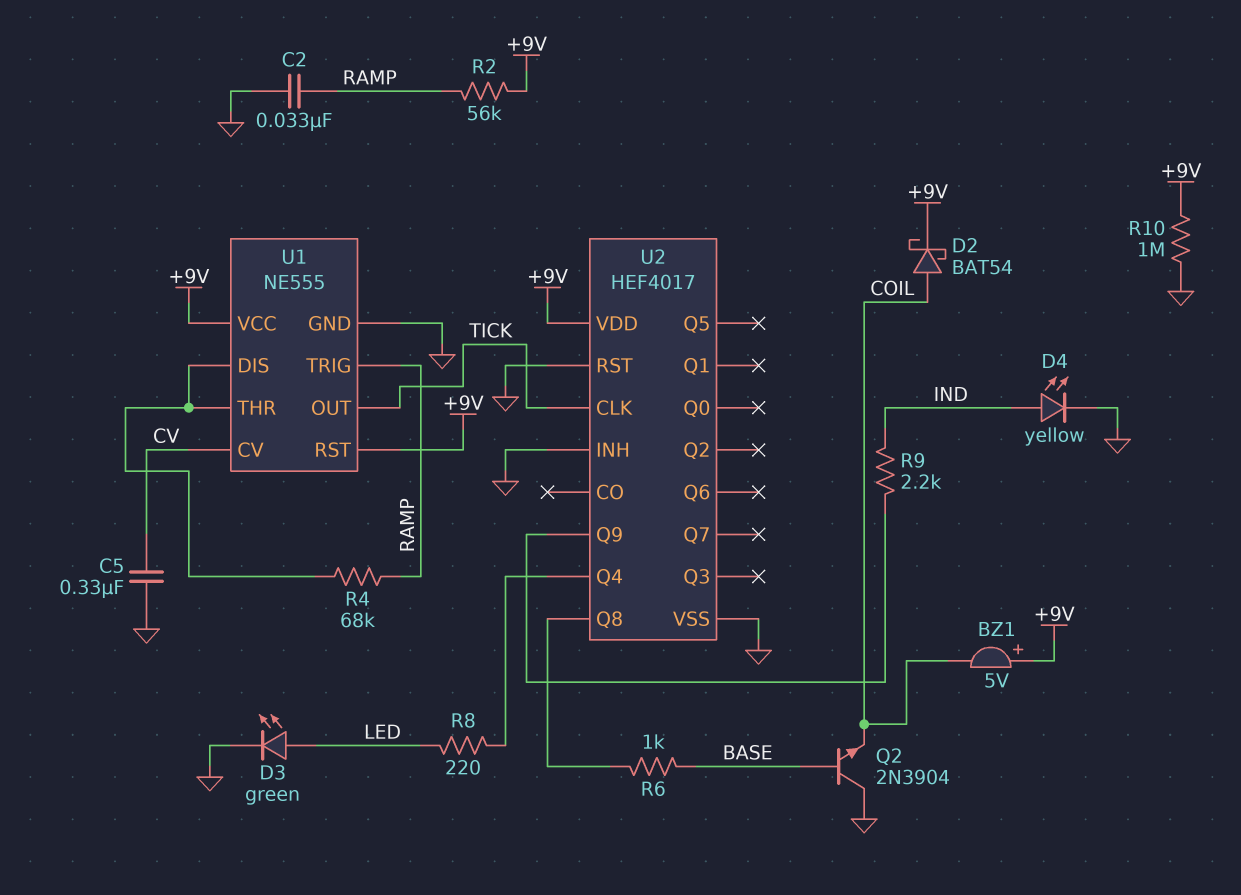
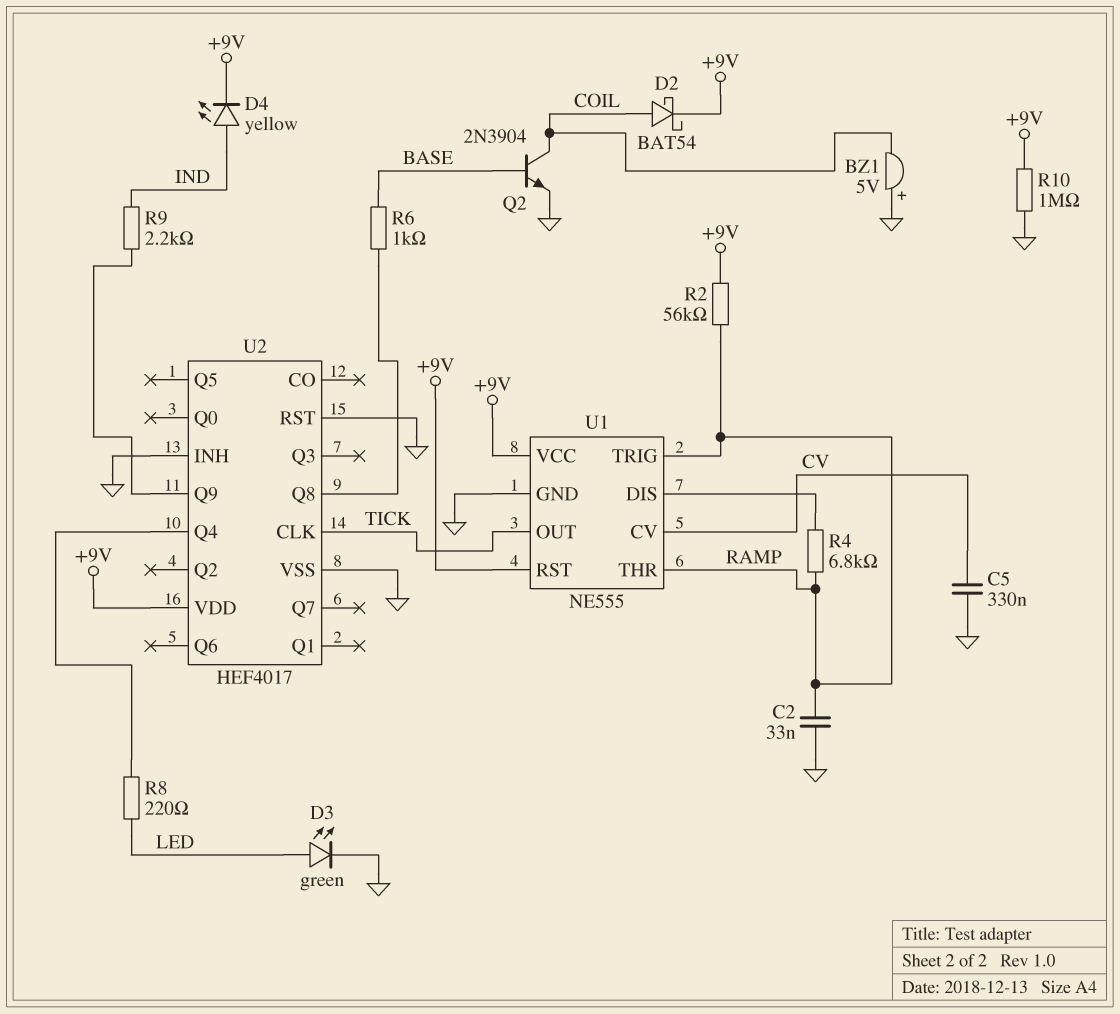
BZ1: buzzer 5V (plus +9V, minus COIL) -> buzzer 5V (plus GND, minus COIL)
D4: LED yellow (A IND, K GND) -> LED yellow (A IND, K +9V)
Q2: NPN 2N3904 (B BASE, C GND, E COIL) -> NPN 2N3904 (B BASE, C COIL, E GND)
R4: 68k (RAMP, U1/DIS) -> 6.8k (RAMP, U1/DIS)
U1 pin THR: U1/DIS -> RAMP

